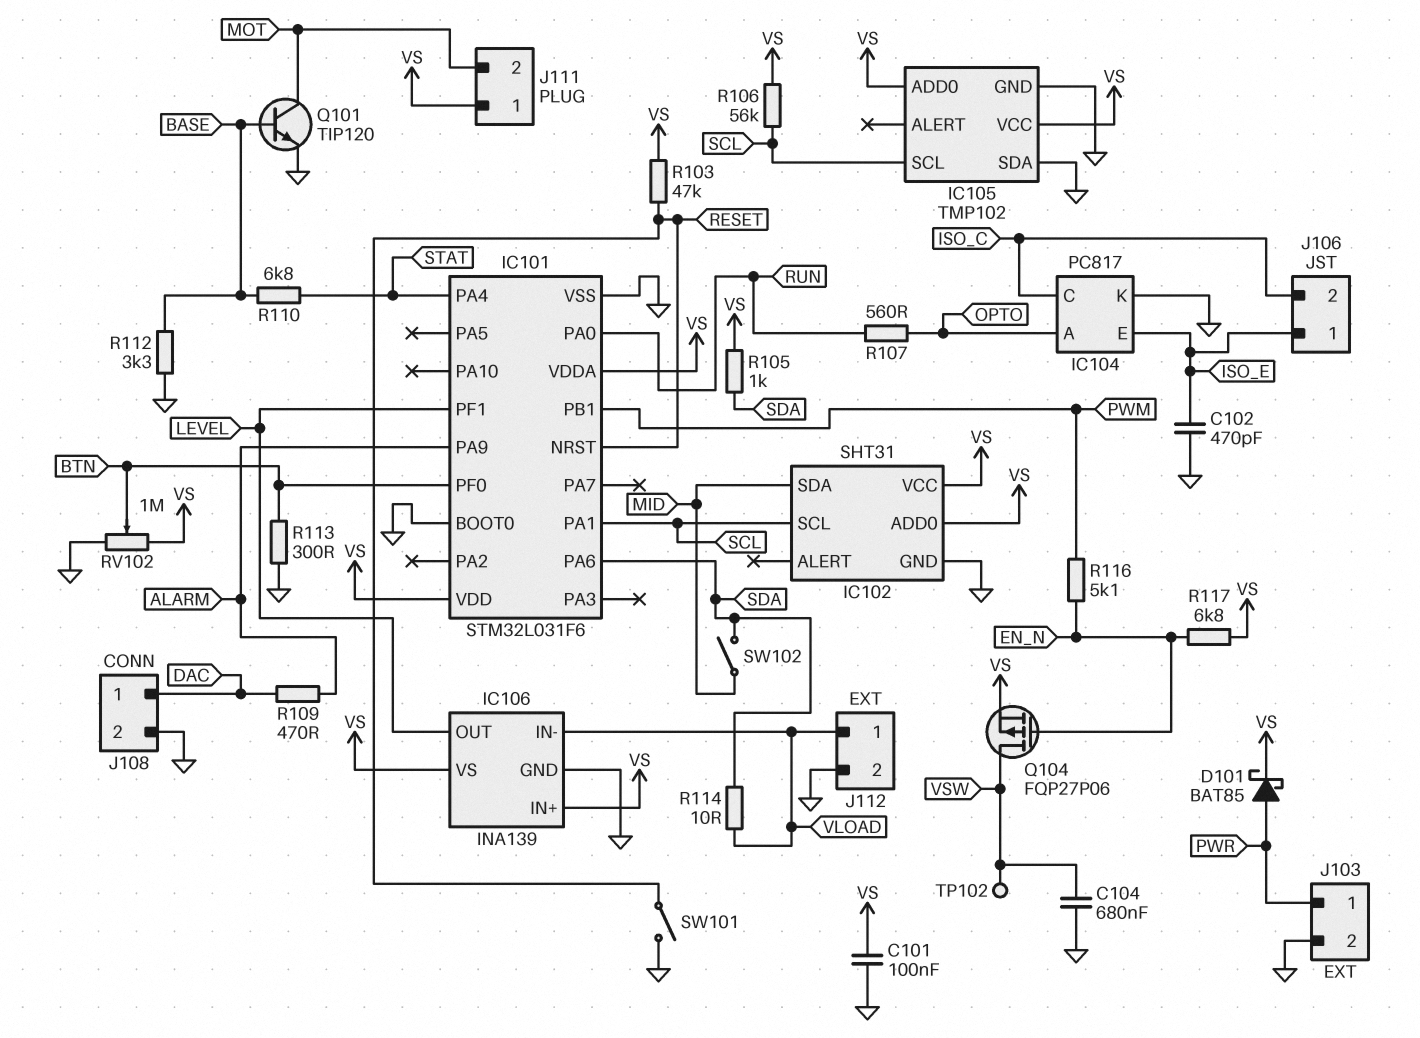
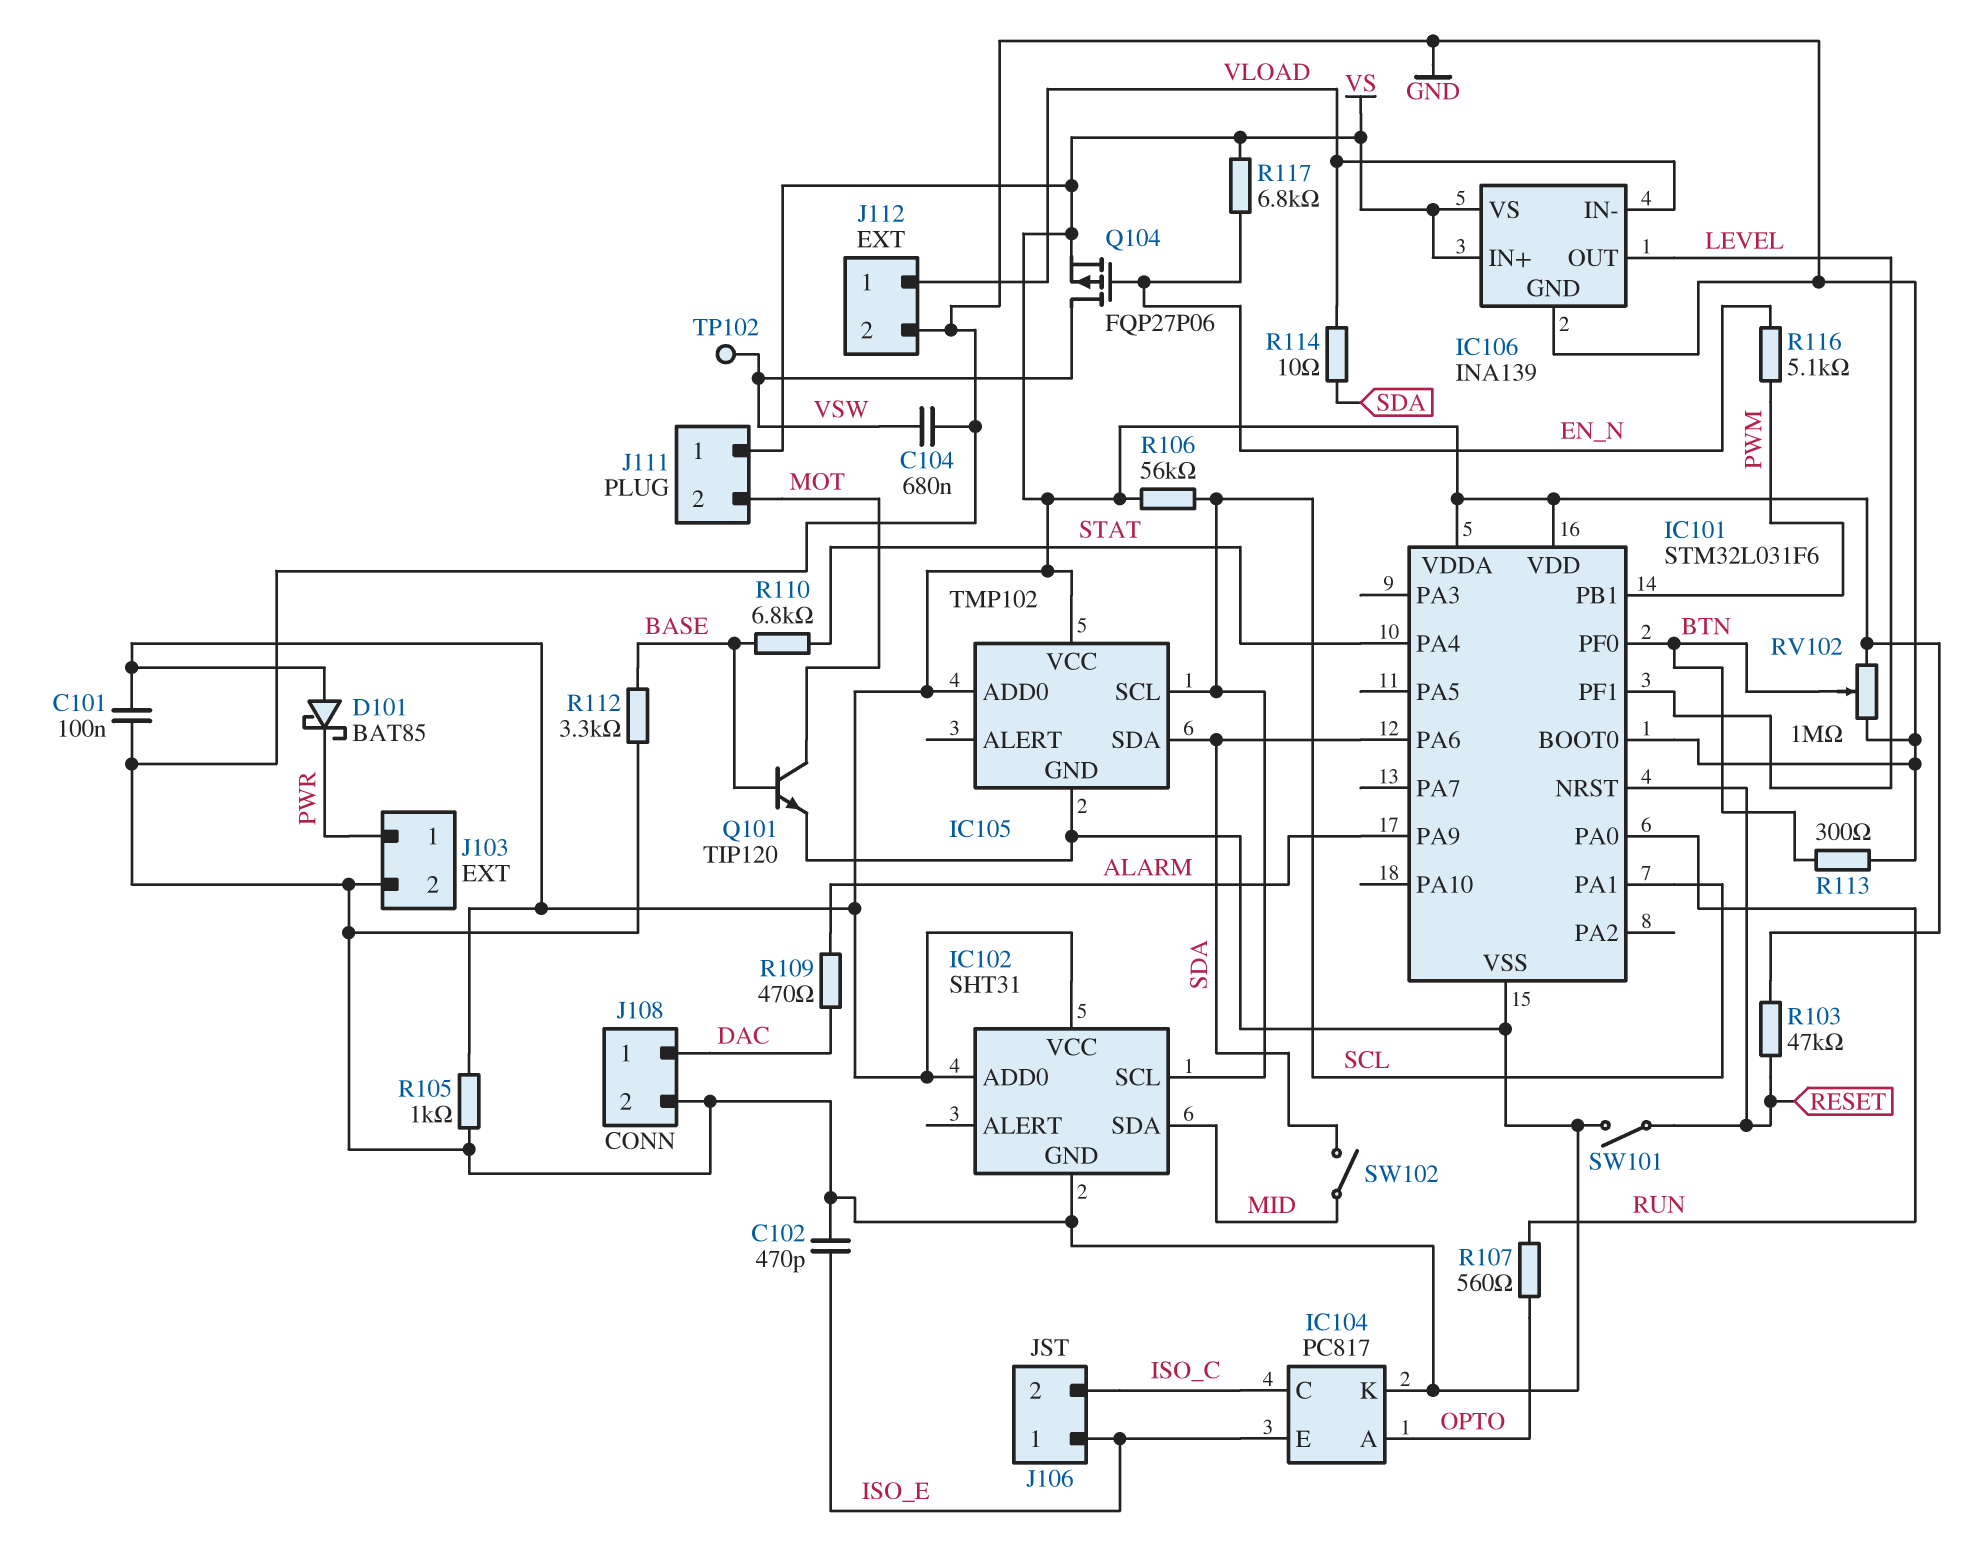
D101: schottky BAT85 (A PWR, K VS) -> schottky BAT85 (A VS, K PWR)
IC105 pin SDA: GND -> SDA
R105: 1k (SDA, VS) -> 1k (GND, VS)

